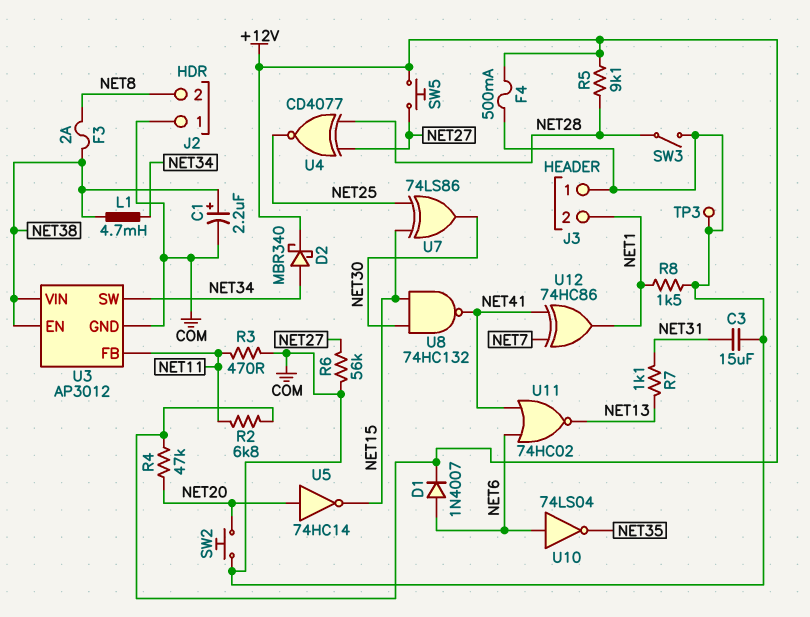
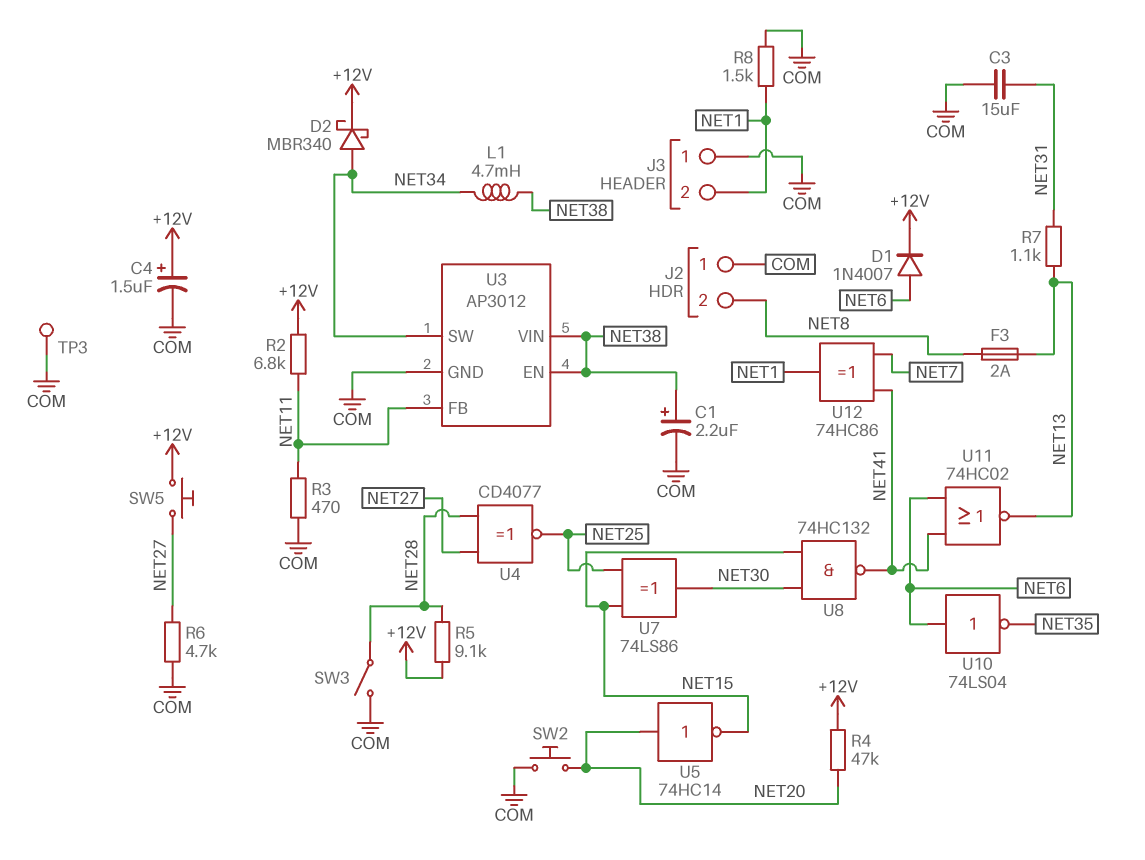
C4: none -> 1.5uF (plus +12V, minus COM)
F3: 2A (NET8, NET38) -> 2A (NET8, NET13)
F4: 500mA (+12V, COM) -> none
R6: 56k (COM, NET27) -> 4.7k (COM, NET27)

